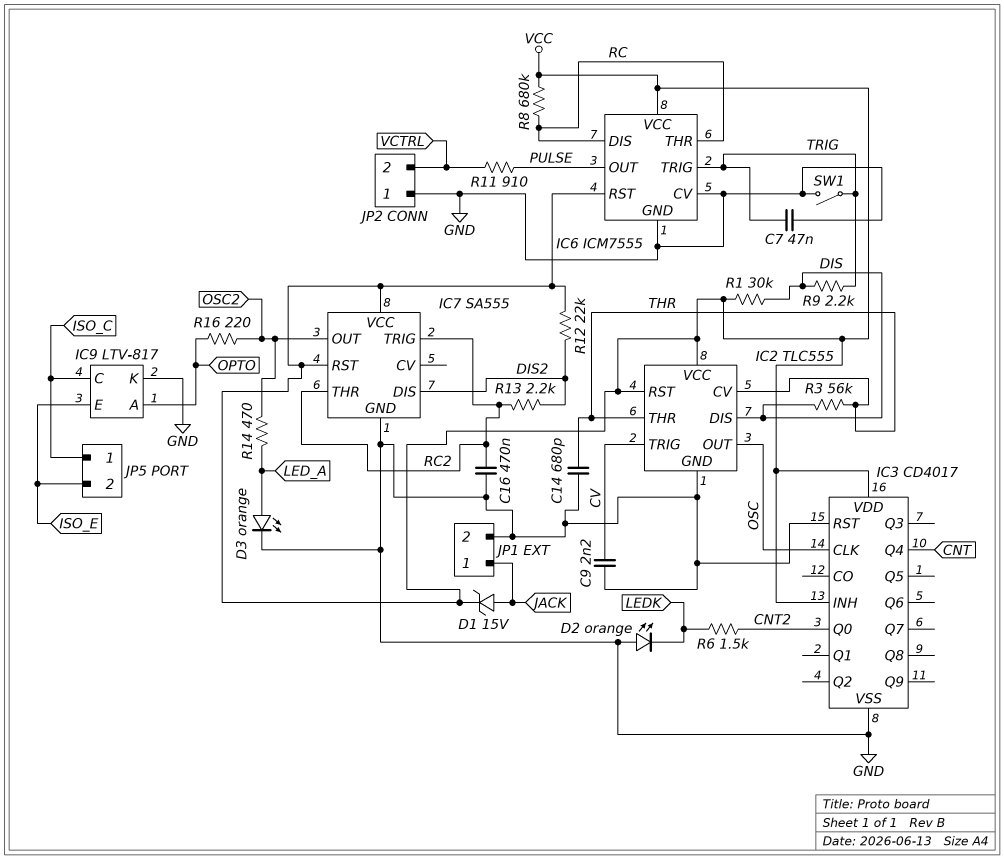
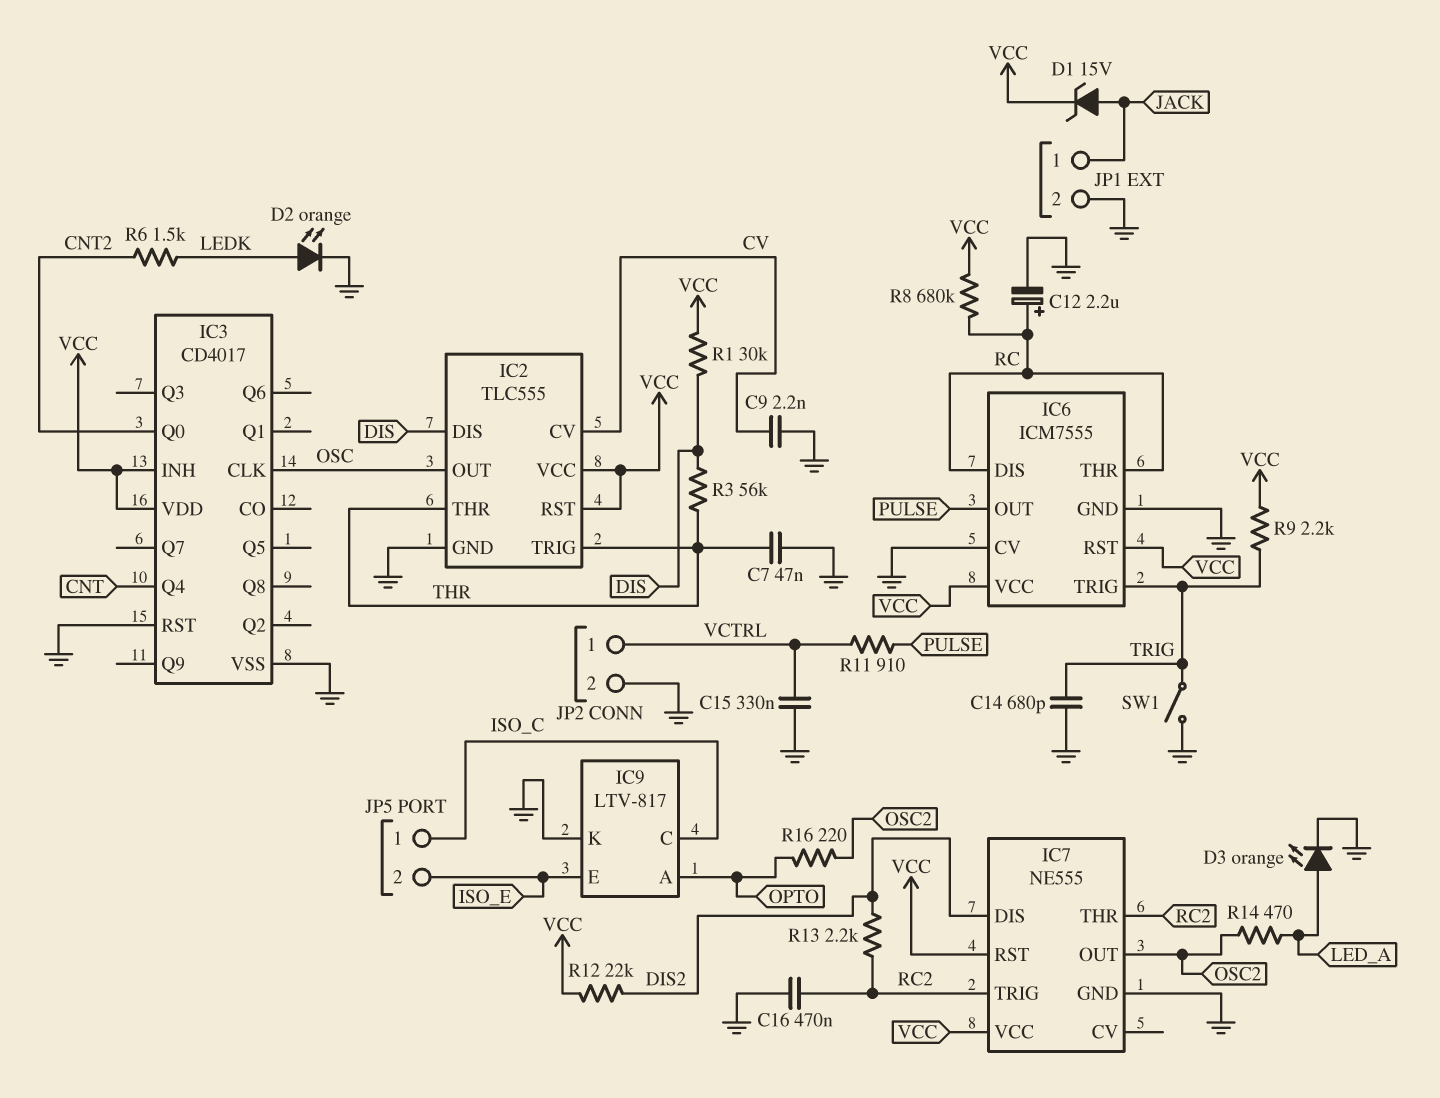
C7: 47nF (GND, TRIG) -> 47nF (GND, THR)
C12: none -> 2.2uF (plus RC, minus GND)
C14: 680pF (GND, THR) -> 680pF (GND, TRIG)
C15: none -> 330nF (GND, VCTRL)
D2: LED orange (A GND, K LEDK) -> LED orange (A LEDK, K GND)
IC2 pin CV: THR -> CV
IC2 pin TRIG: CV -> THR
IC7: SA555 -> NE555
JP2 pin 1: GND -> VCTRL
JP2 pin 2: VCTRL -> GND
R9: 2.2k (DIS, TRIG) -> 2.2k (TRIG, VCC)

